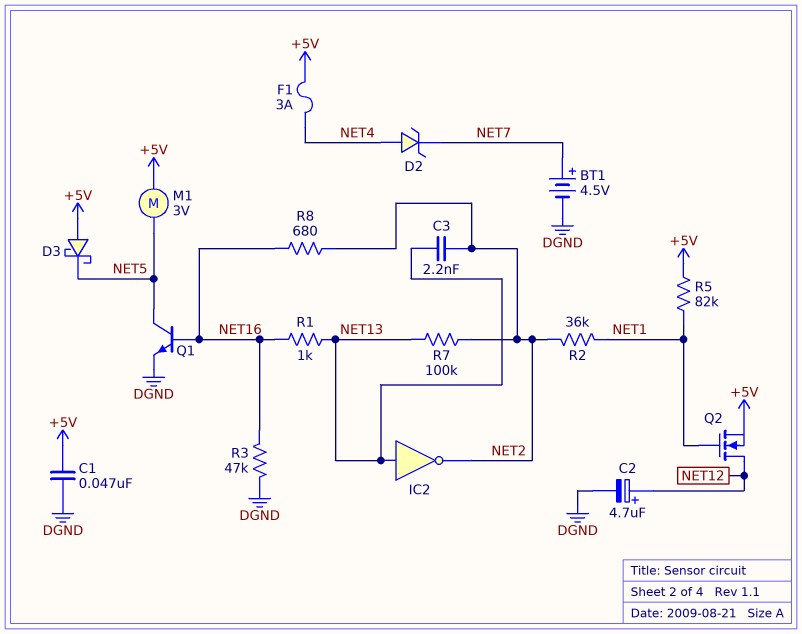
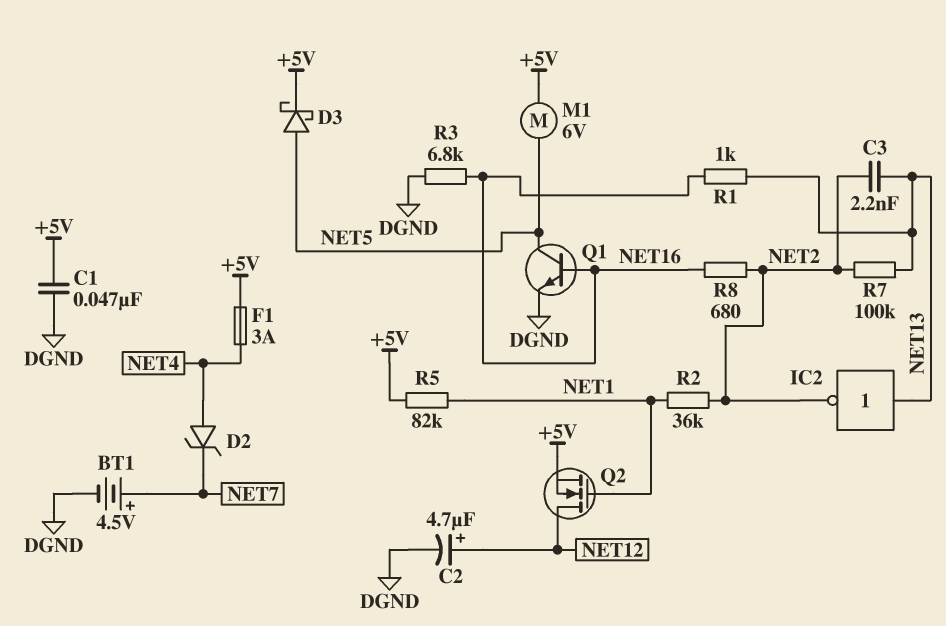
D3: schottky (A +5V, K NET5) -> schottky (A NET5, K +5V)
M1: motor 3V (+5V, NET5) -> motor 6V (+5V, NET5)
R3: 47k (DGND, NET16) -> 6.8k (DGND, NET16)

